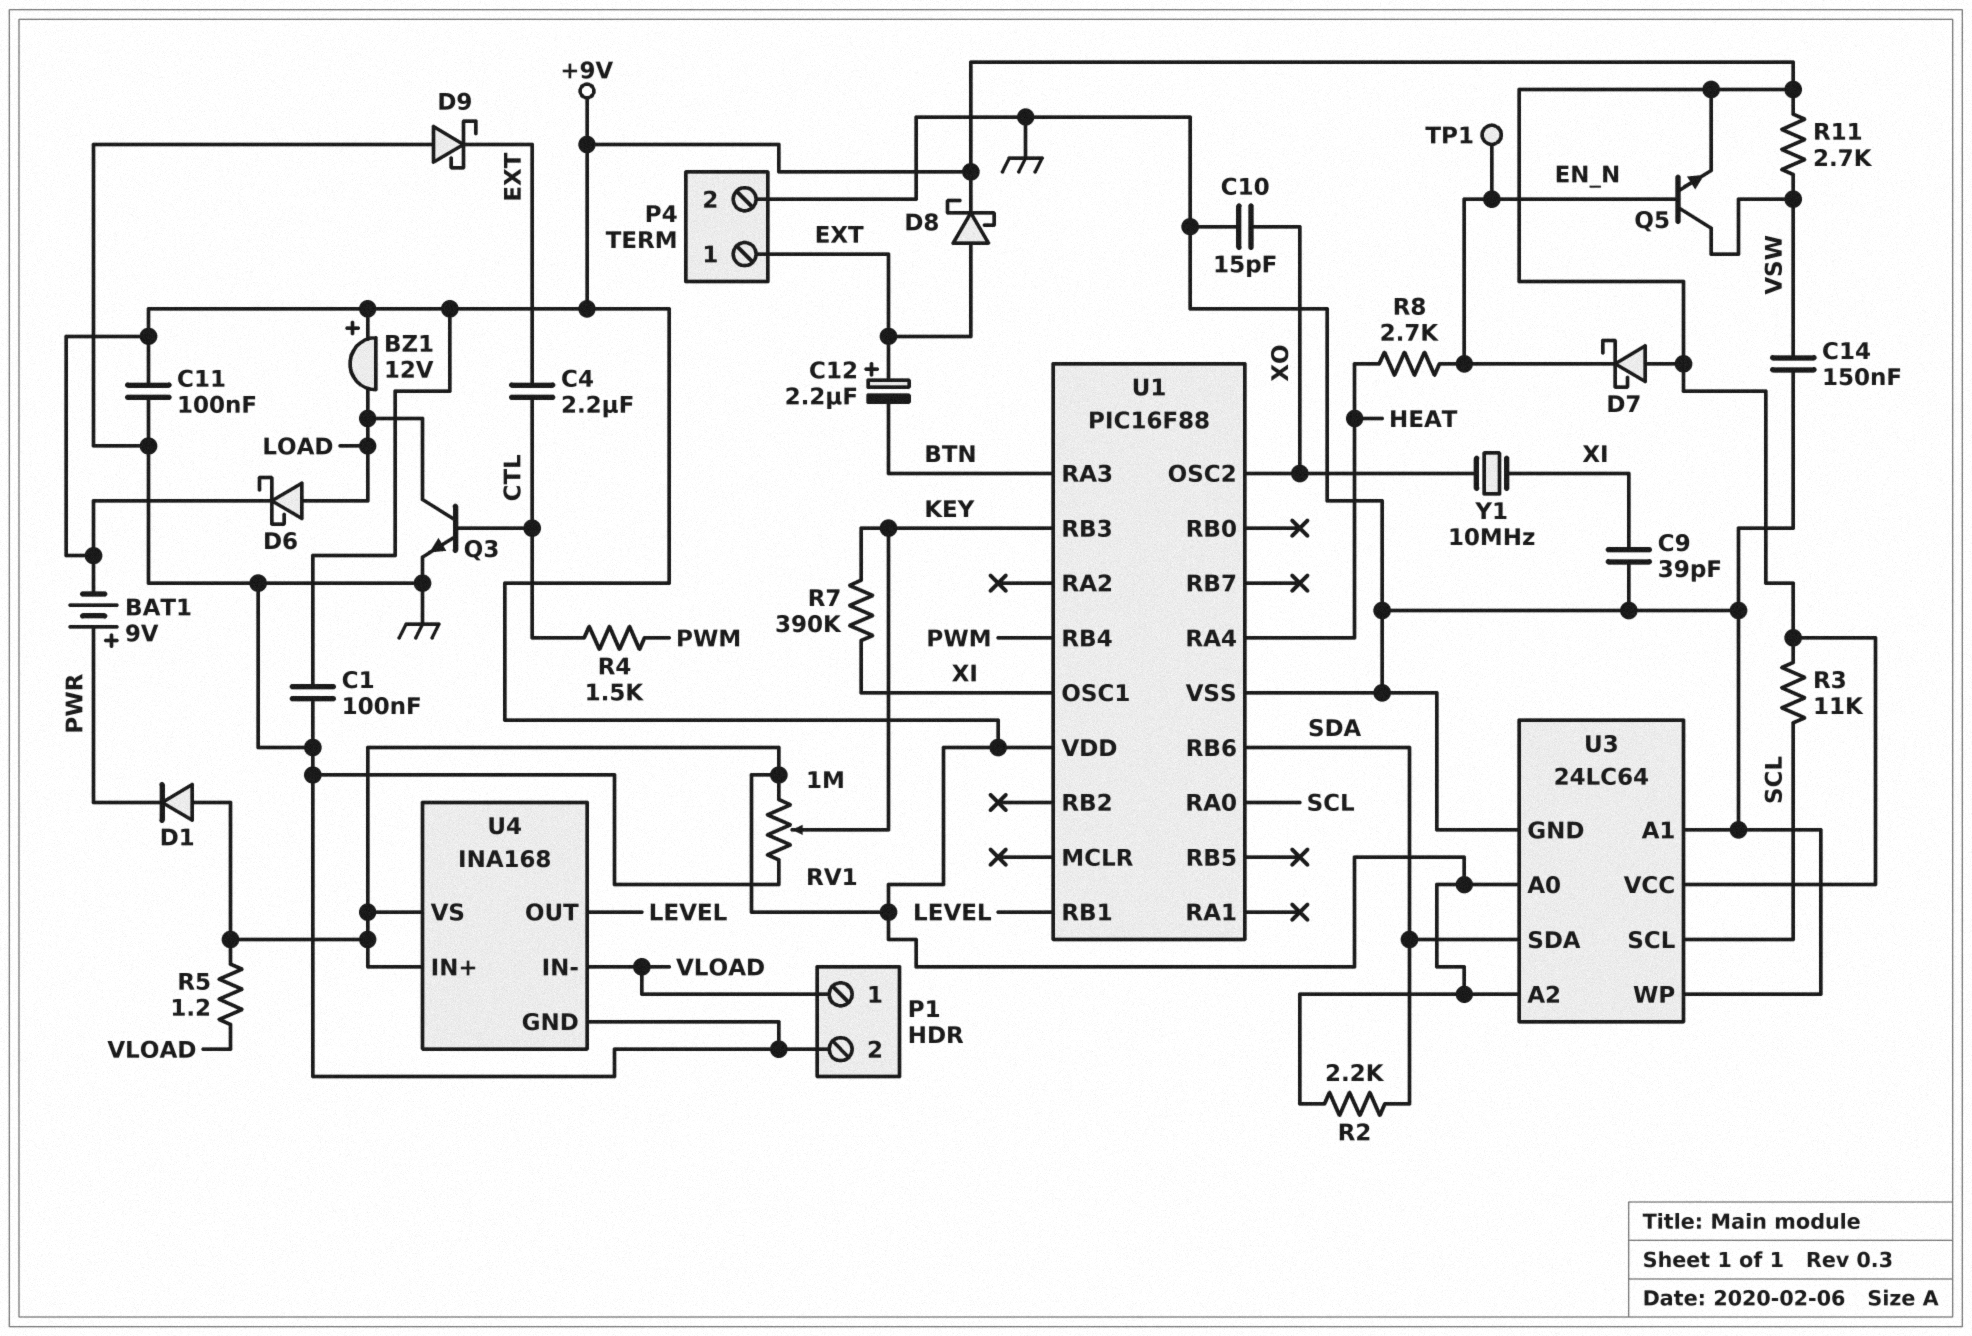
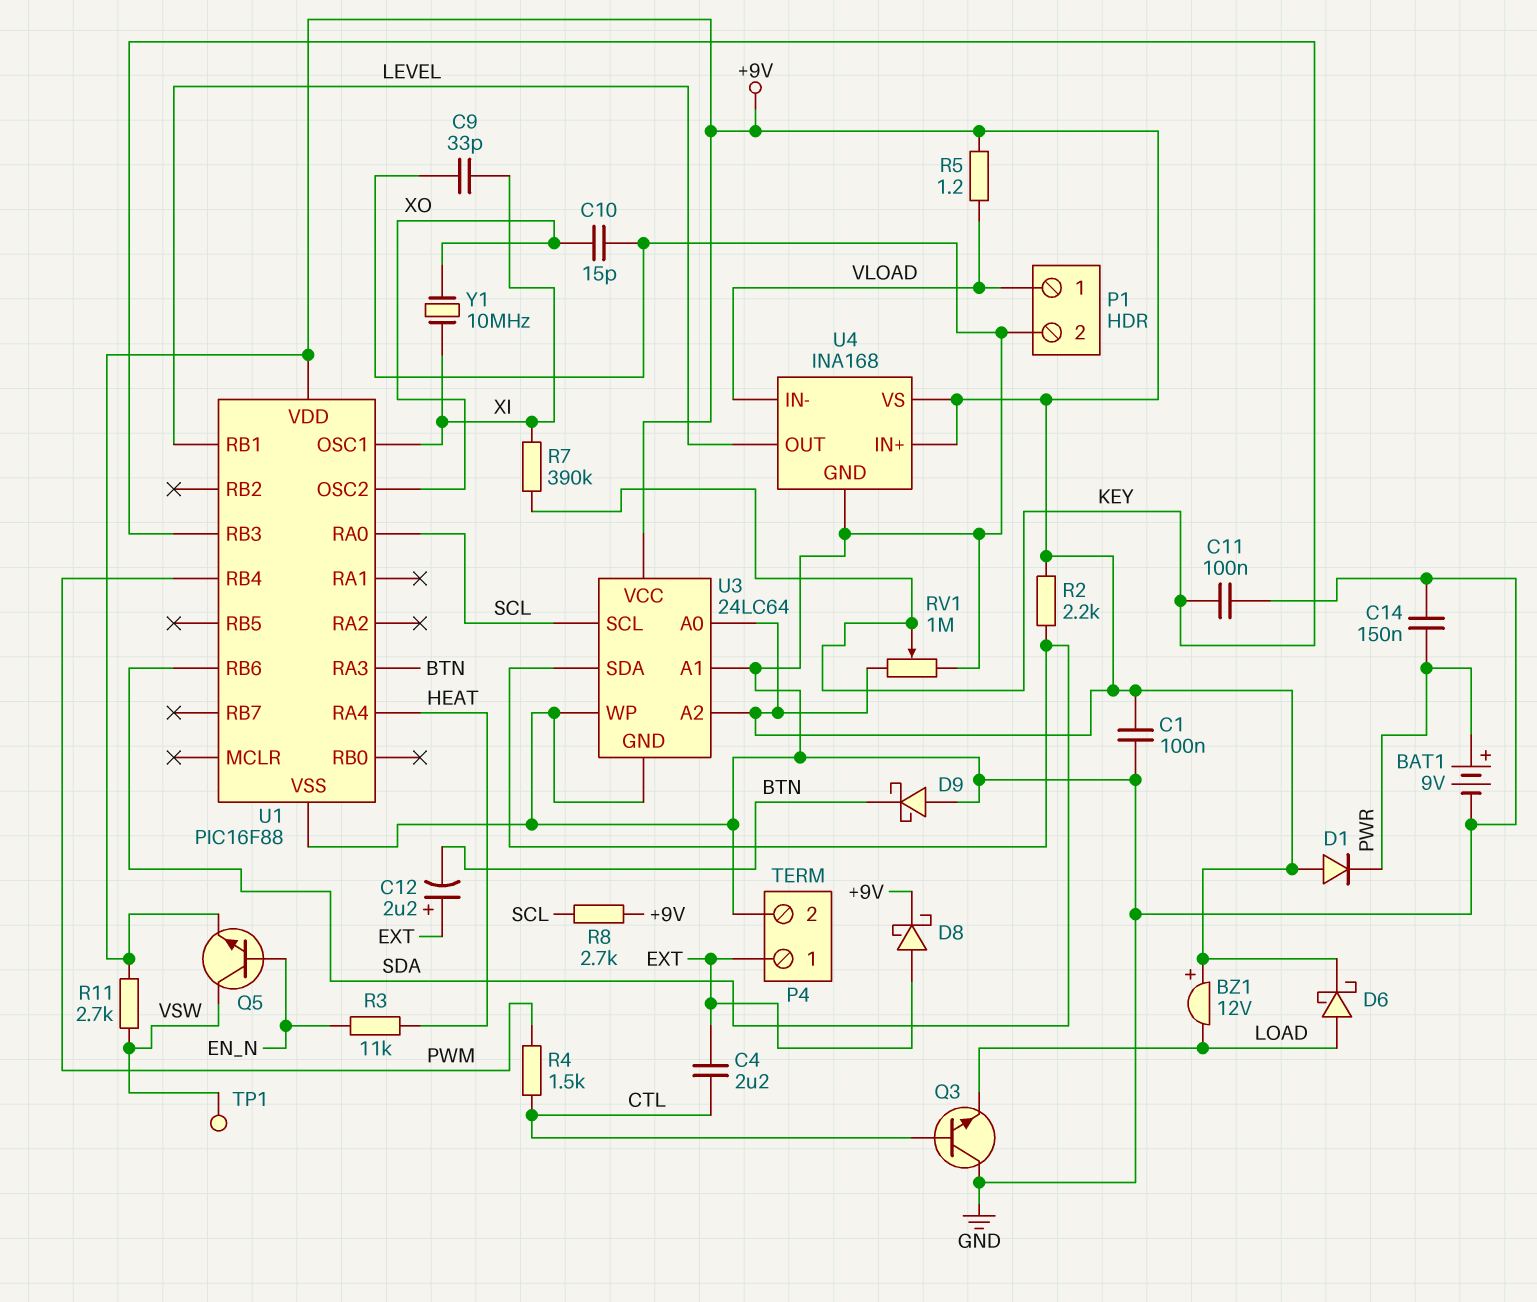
BAT1: 9V (plus PWR, minus +9V) -> 9V (plus PWR, minus GND)
C9: 39pF (GND, XI) -> 33pF (GND, XI)
C11: 100nF (+9V, GND) -> 100nF (GND, KEY)
C14: 150nF (GND, VSW) -> 150nF (GND, PWR)
D7: schottky (A +9V, K EN_N) -> none
D9: schottky (A GND, K EXT) -> schottky (A GND, K BTN)
Q3: NPN (B CTL, C LOAD, E GND) -> NPN (B CTL, C GND, E LOAD)
R3: 11k (+9V, SCL) -> 11k (EN_N, HEAT)
R8: 2.7k (EN_N, HEAT) -> 2.7k (+9V, SCL)
TP1: test point (EN_N) -> test point (VSW)

